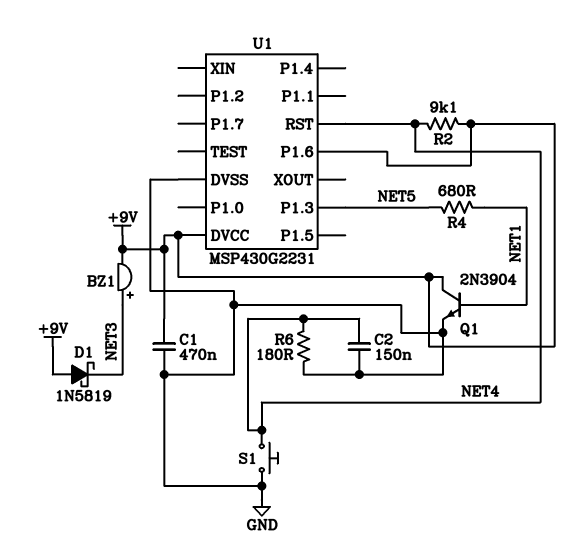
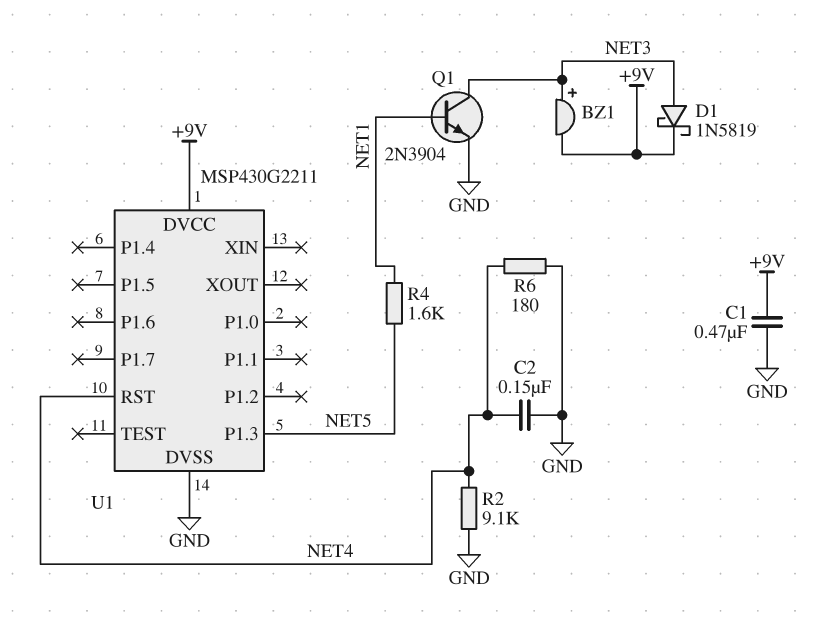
D1: schottky 1N5819 (A +9V, K NET3) -> schottky 1N5819 (A NET3, K +9V)
Q1: NPN 2N3904 (B NET1, C +9V, E GND) -> NPN 2N3904 (B NET1, C NET3, E GND)
R2: 9.1k (+9V, NET4) -> 9.1k (GND, NET4)
R4: 680 (NET1, NET5) -> 1.6k (NET1, NET5)
S1: button (GND, NET4) -> none
U1: MSP430G2231 -> MSP430G2211
U1 pin P1.6: +9V -> none

